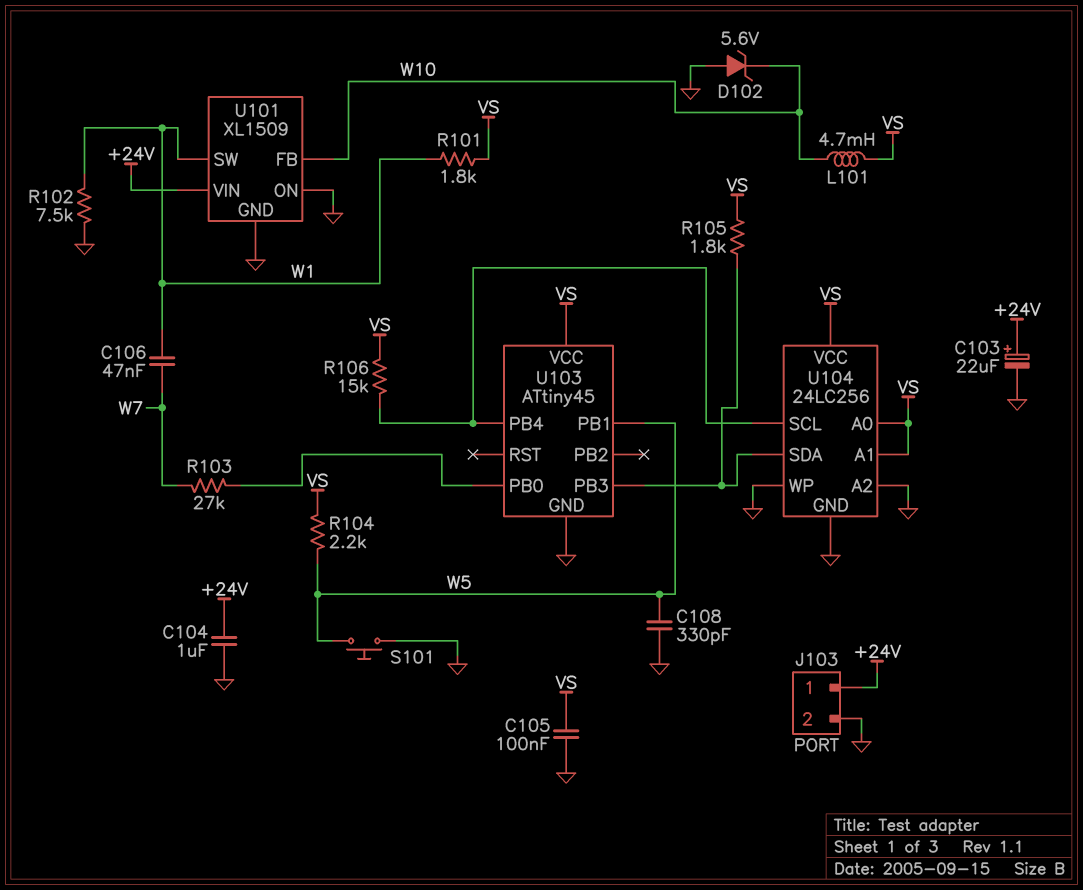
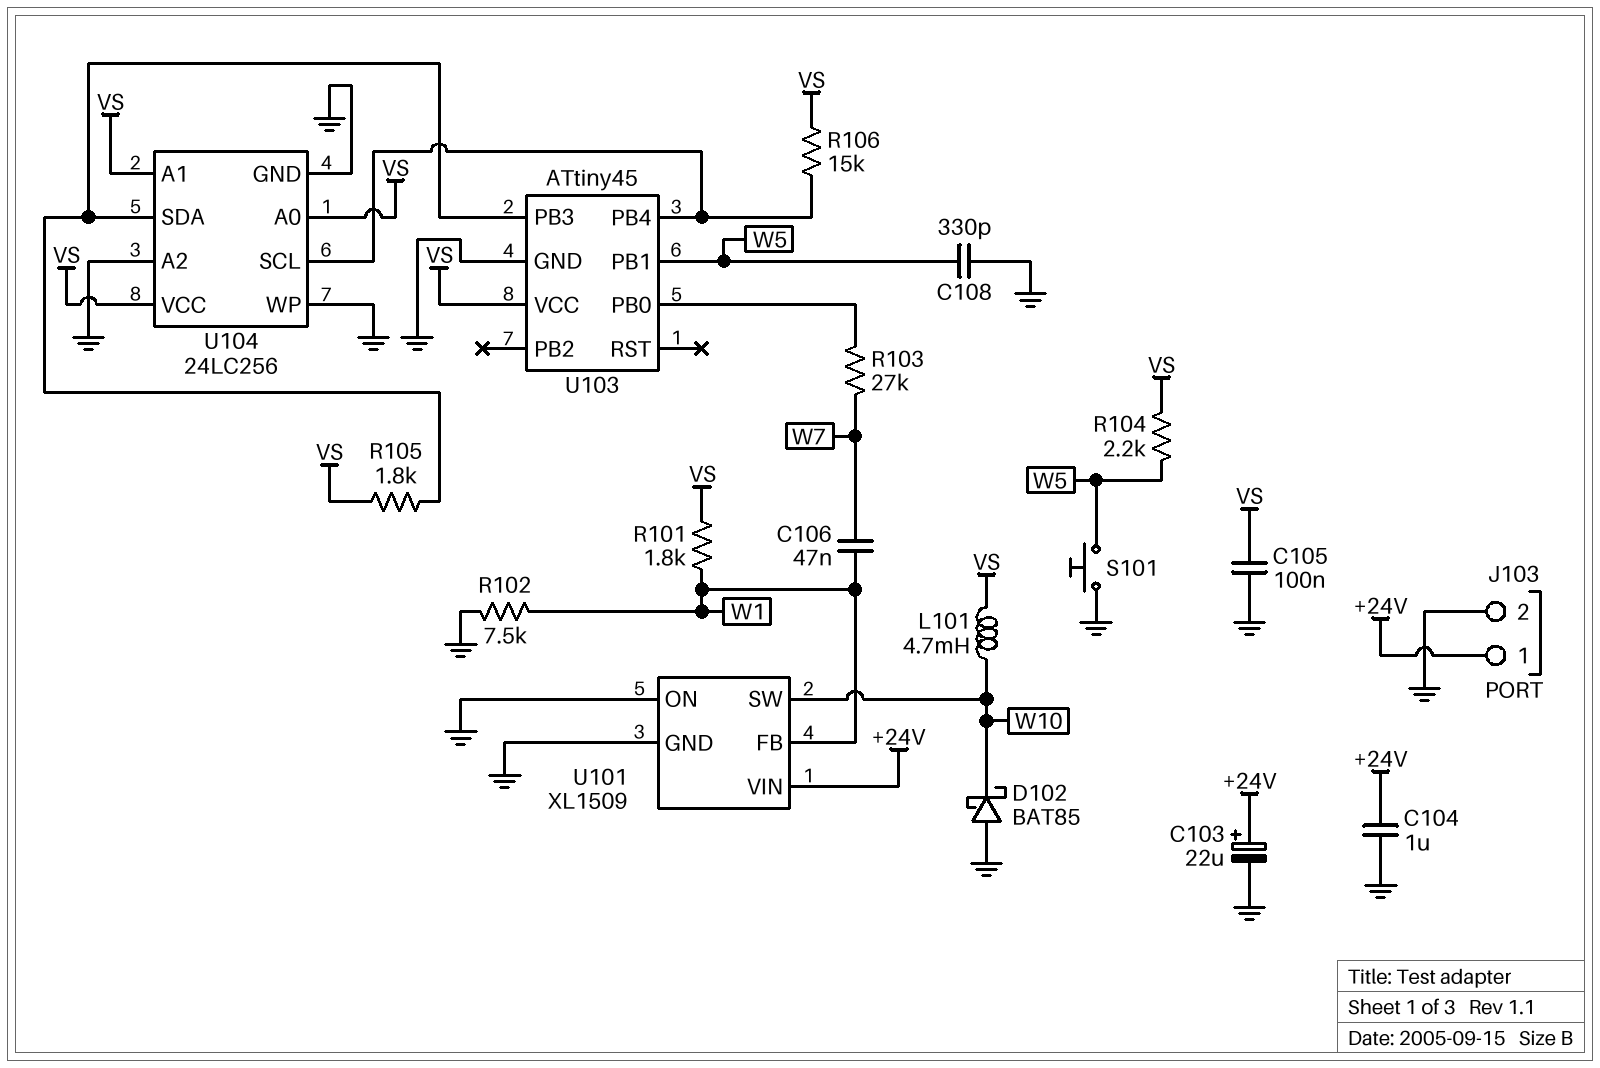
D102: zener 5.6V (A GND, K W10) -> schottky BAT85 (A GND, K W10)
U101 pin FB: W10 -> W1
U101 pin SW: W1 -> W10

